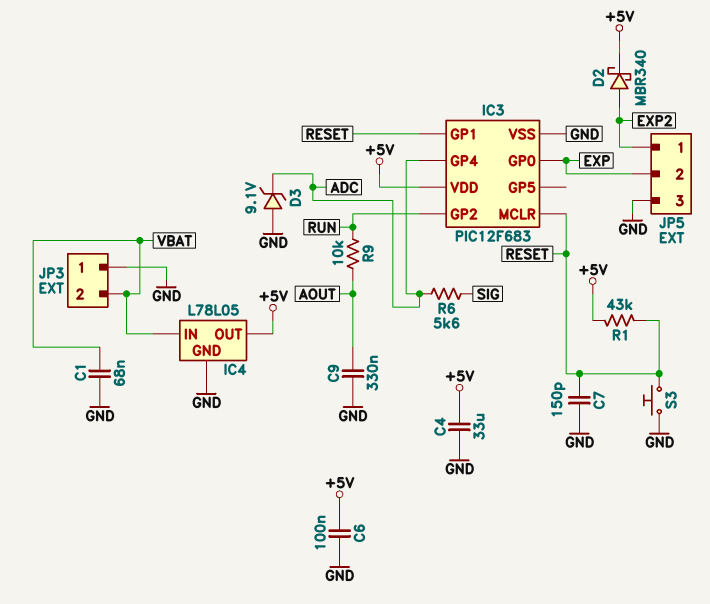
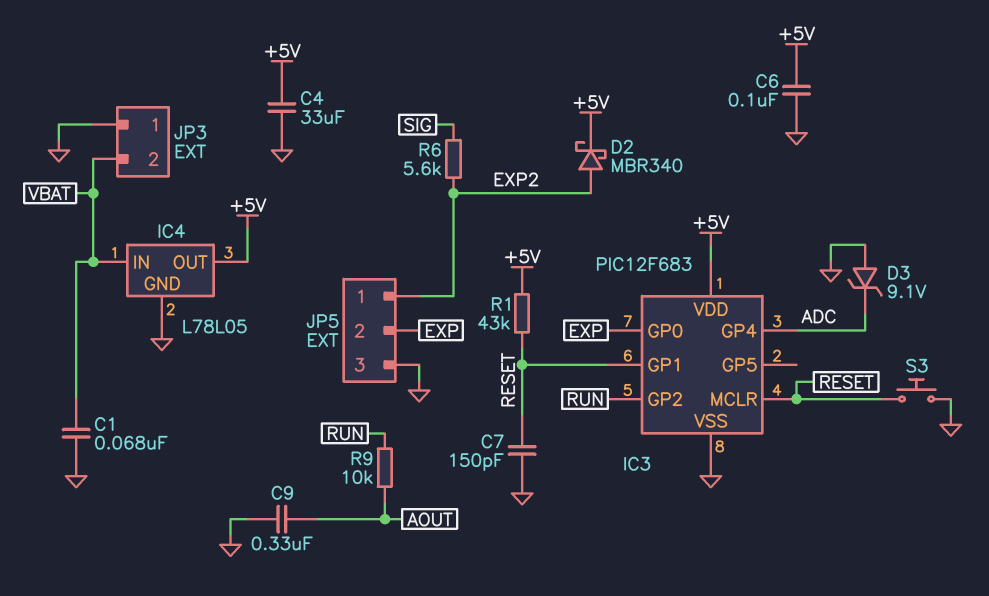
R6: 5.6k (ADC, SIG) -> 5.6k (EXP2, SIG)

